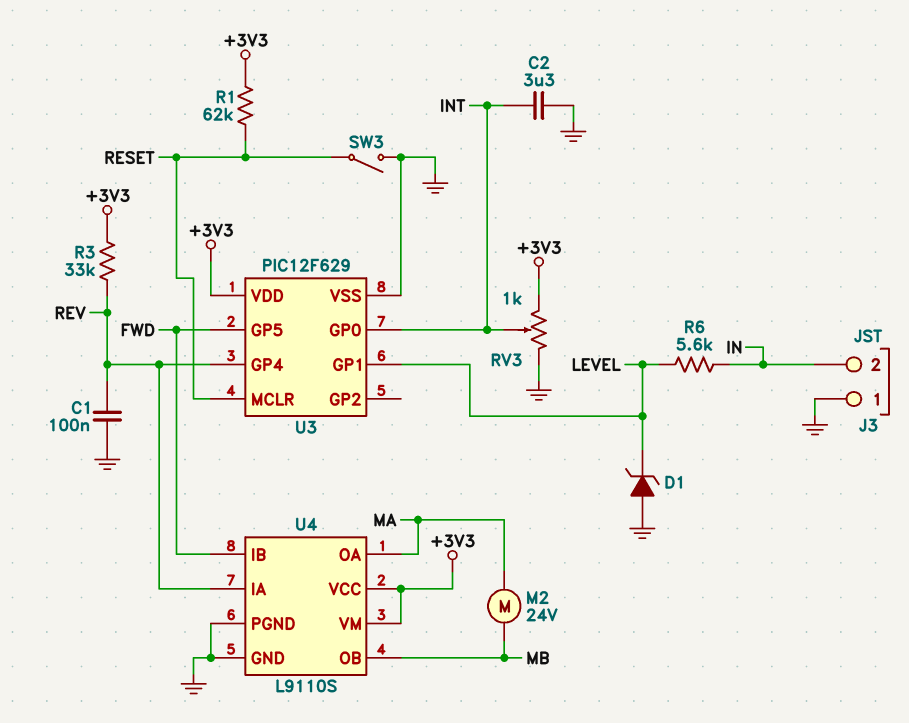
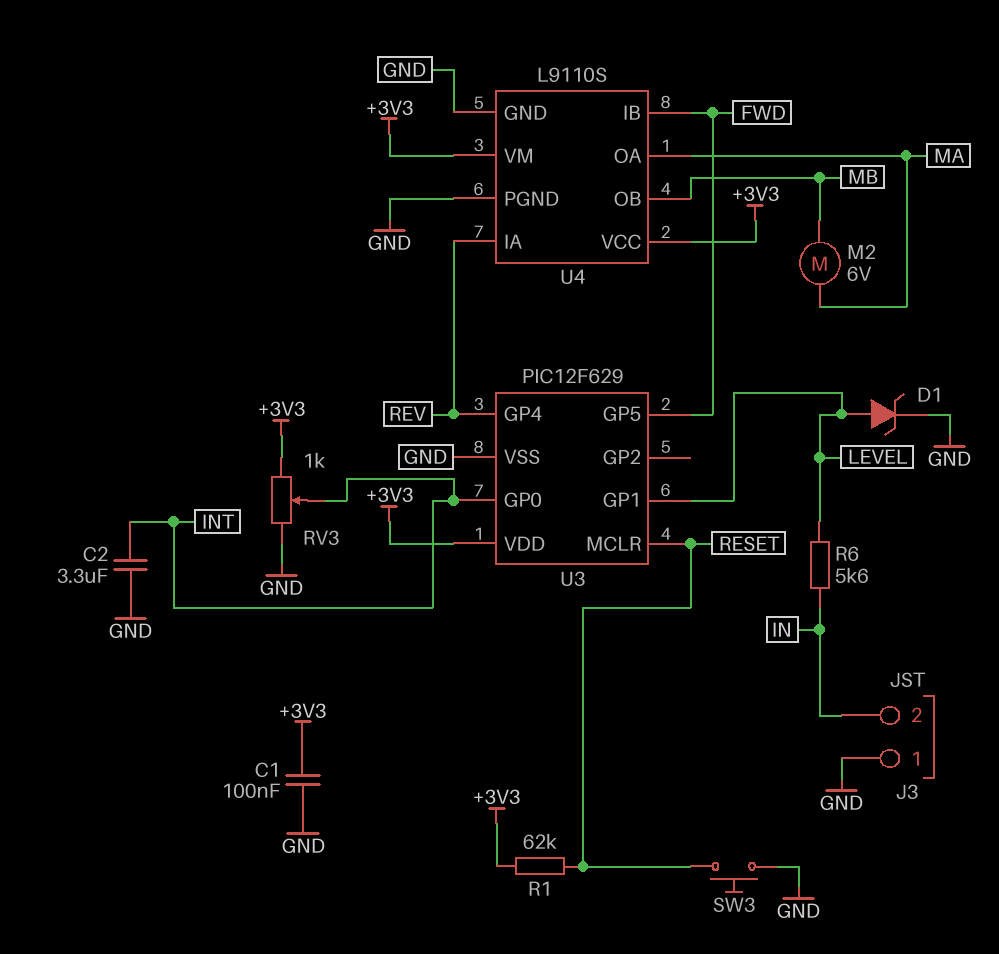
C1: 100nF (GND, REV) -> 100nF (+3V3, GND)
D1: zener (A GND, K LEVEL) -> zener (A LEVEL, K GND)
M2: motor 24V (MA, MB) -> motor 6V (MA, MB)
R3: 33k (+3V3, REV) -> none
SW3: switch (GND, RESET) -> button (GND, RESET)

